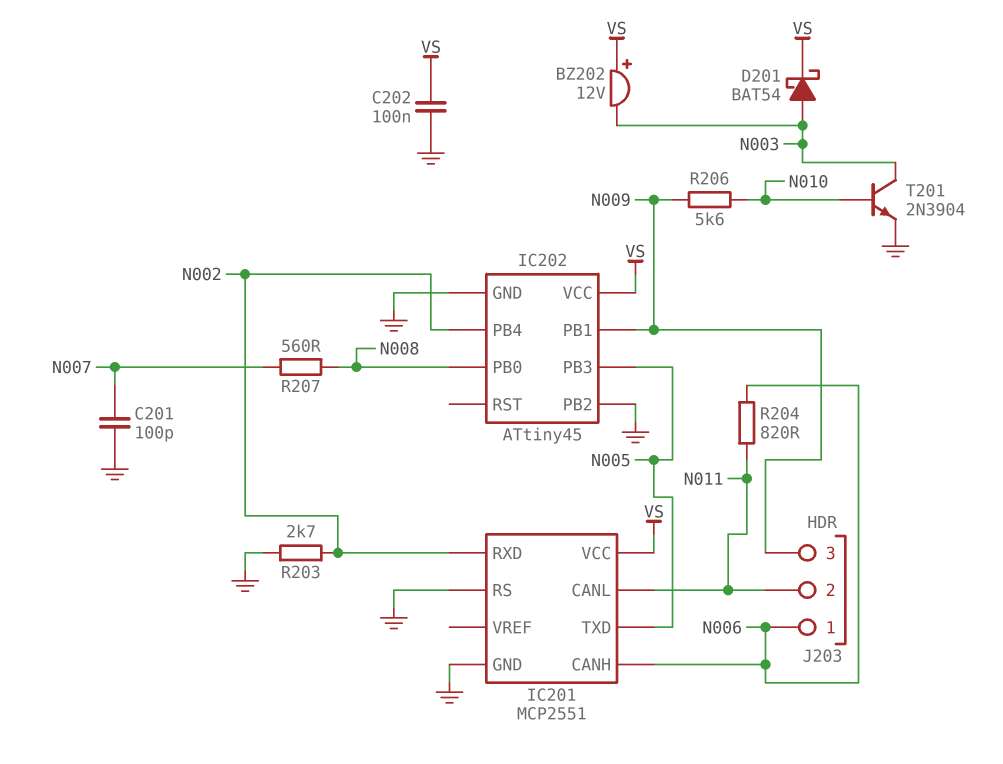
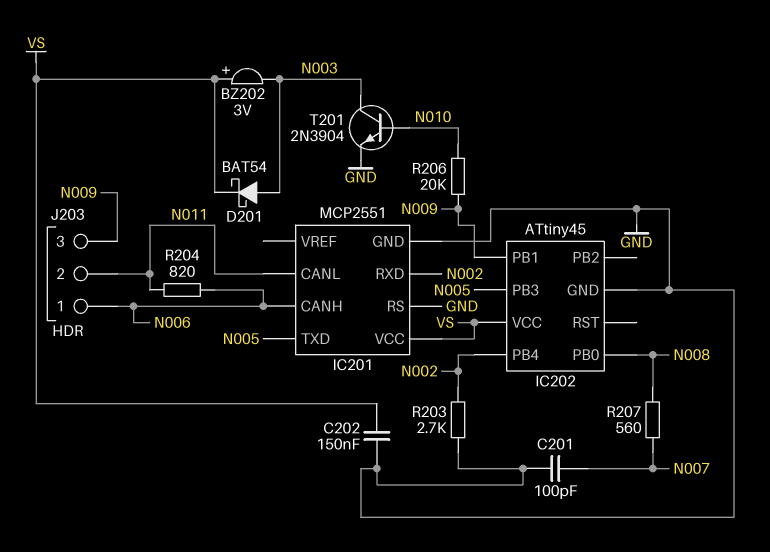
BZ202: buzzer 12V (plus VS, minus N003) -> buzzer 3V (plus VS, minus N003)
C202: 100nF (GND, VS) -> 150nF (GND, VS)
IC202 pin PB2: GND -> none
R206: 5.6k (N009, N010) -> 20k (N009, N010)

